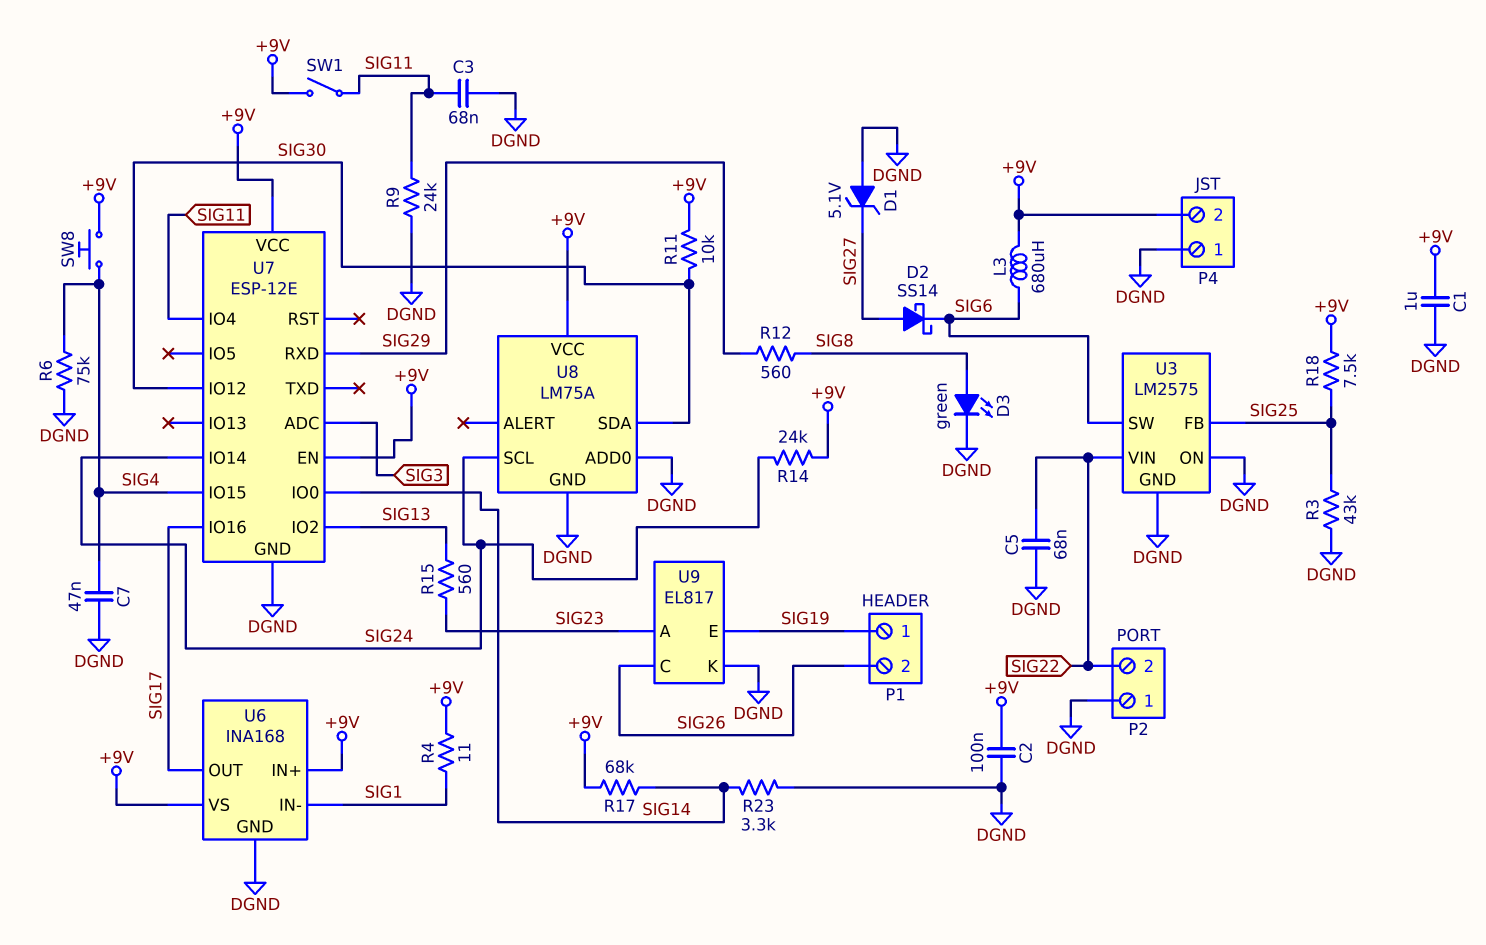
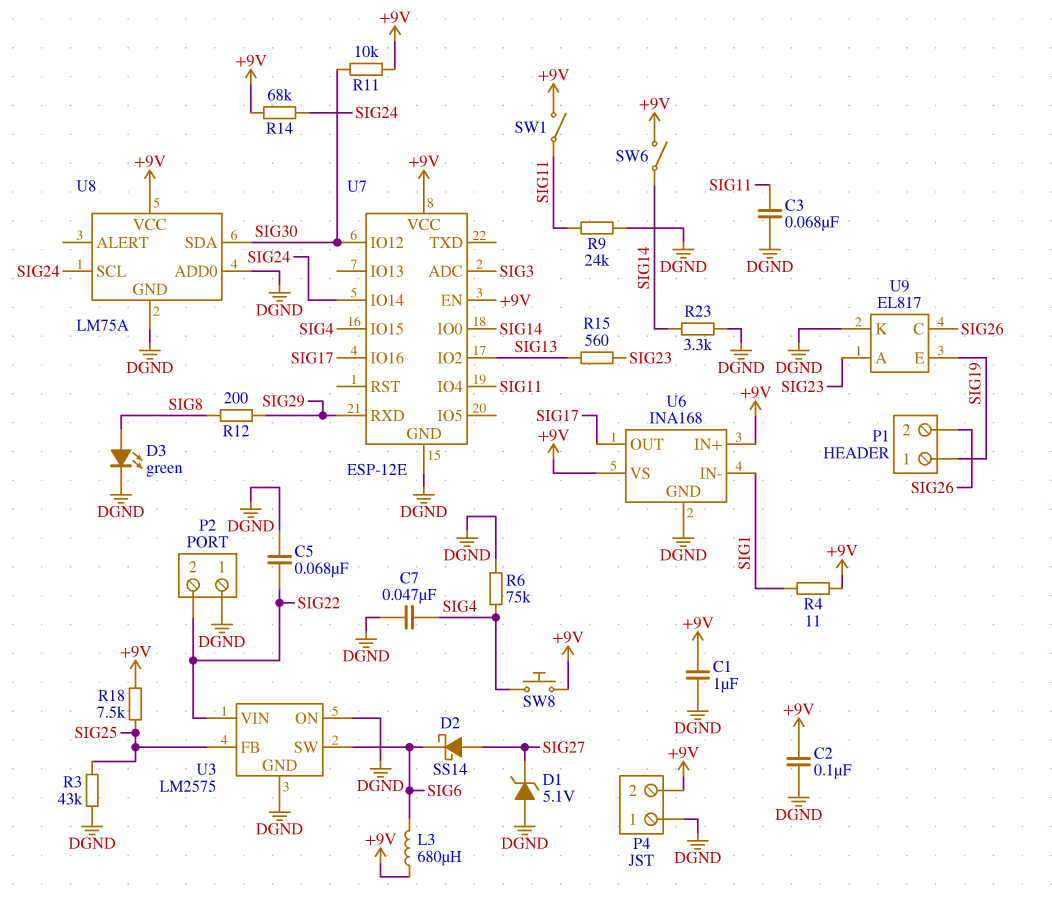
R12: 560 (SIG8, SIG29) -> 200 (SIG8, SIG29)
R14: 24k (+9V, SIG24) -> 68k (+9V, SIG24)
R17: 68k (+9V, SIG14) -> none
SW6: none -> switch (+9V, SIG14)

